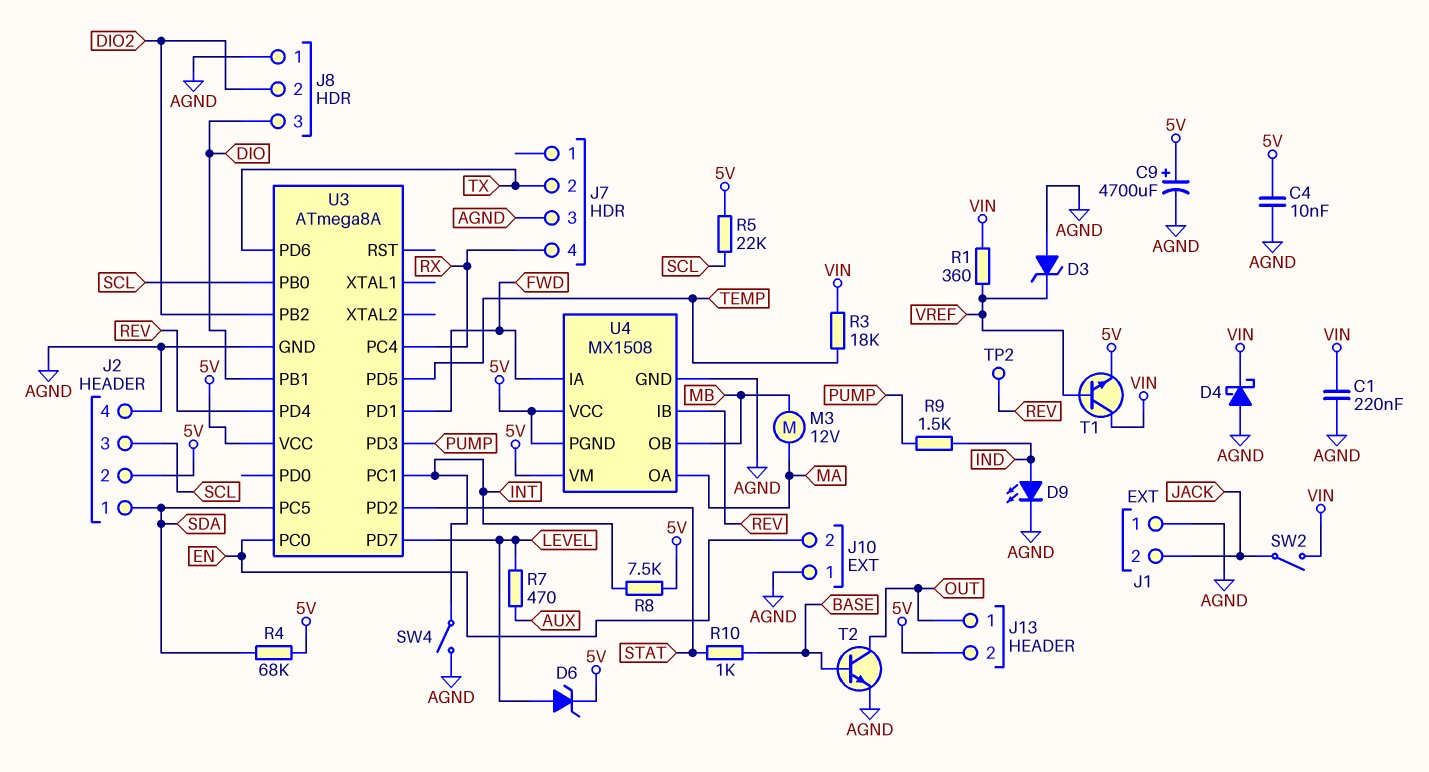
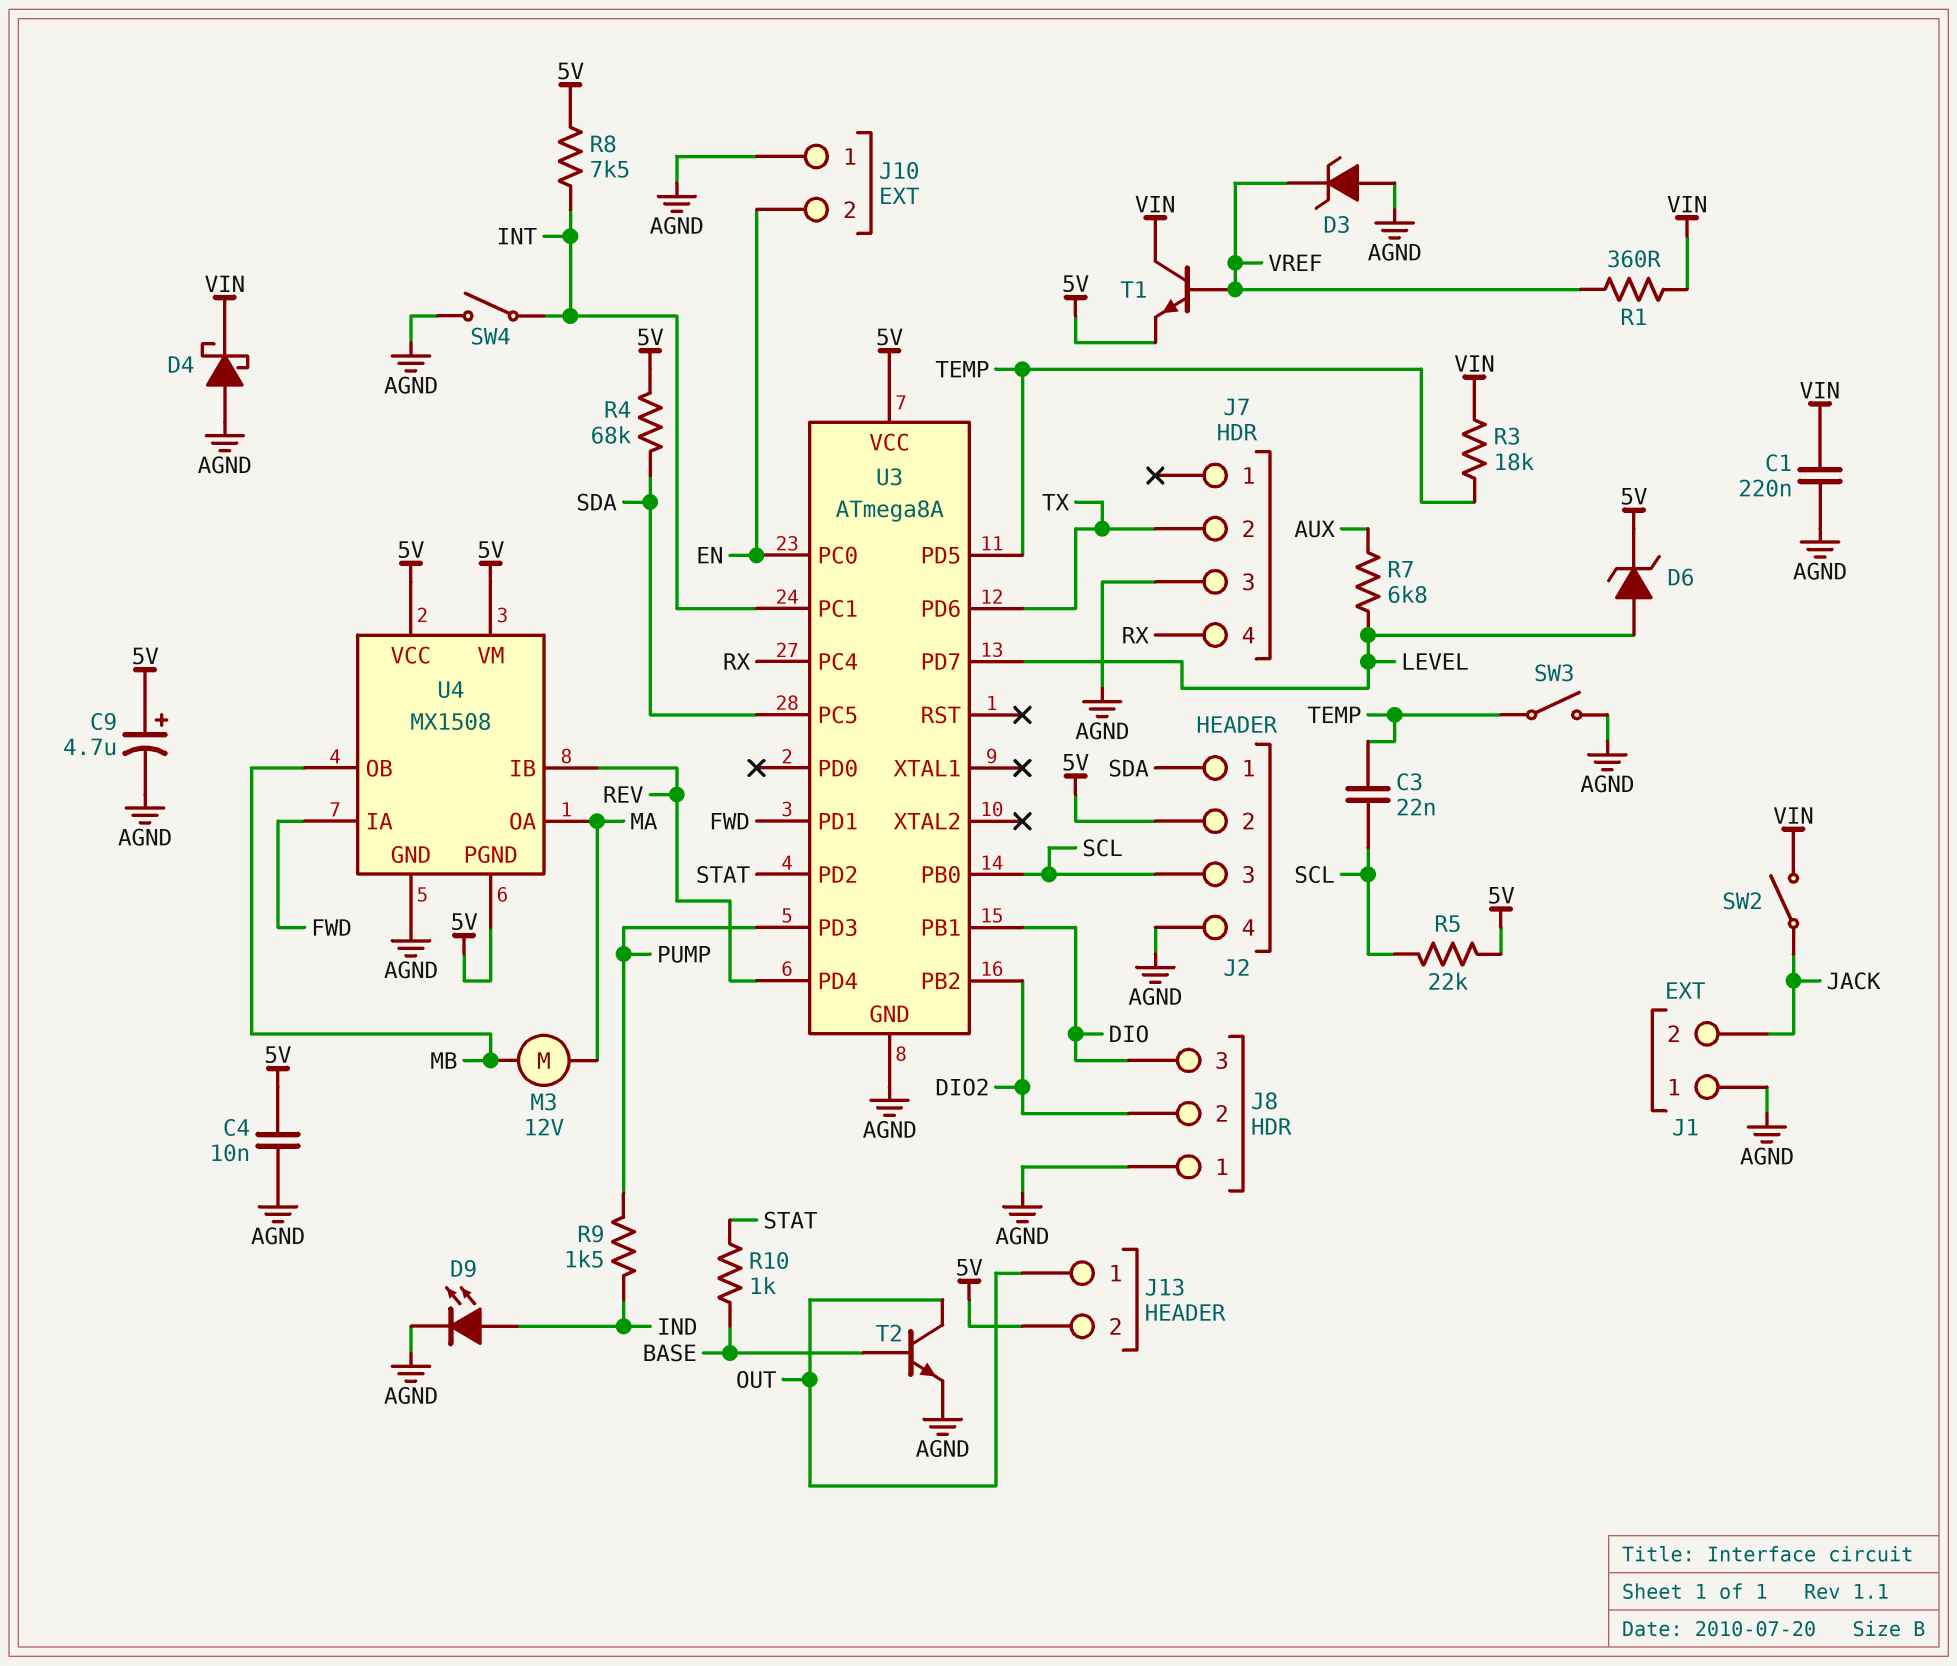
C3: none -> 22nF (SCL, TEMP)
C9: 4700uF (plus 5V, minus AGND) -> 4.7uF (plus 5V, minus AGND)
R7: 470 (AUX, LEVEL) -> 6.8k (AUX, LEVEL)
SW3: none -> switch (AGND, TEMP)
TP2: test point (REV) -> none

